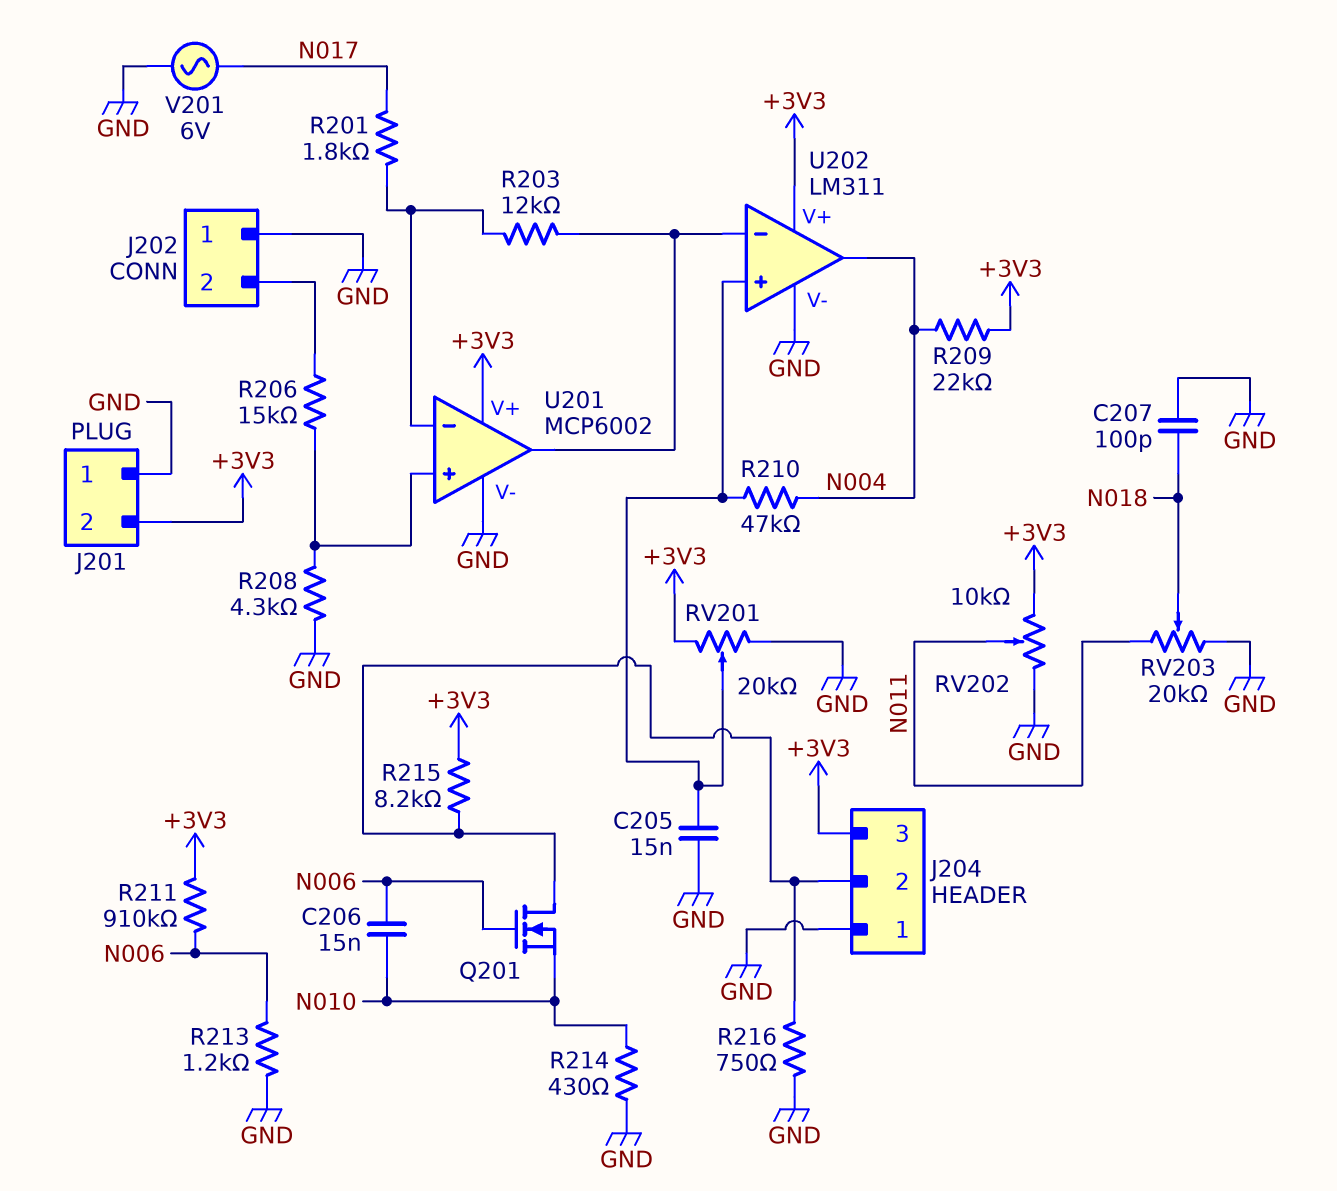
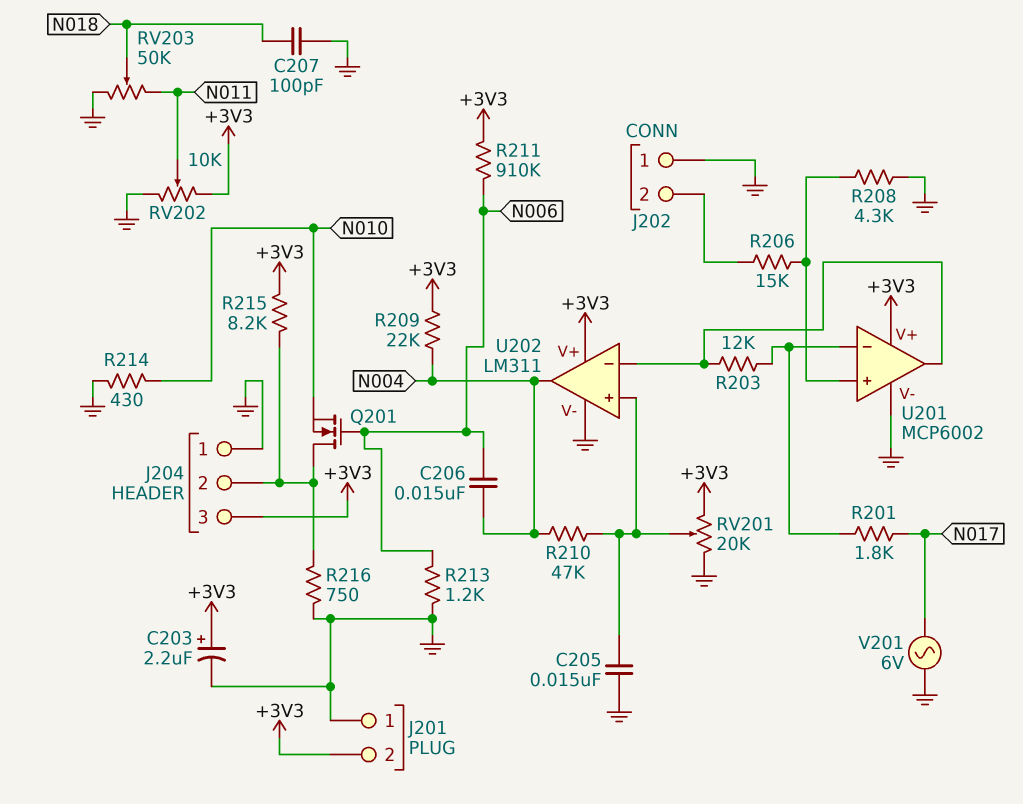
C203: none -> 2.2uF (plus +3V3, minus GND)
C206: 15nF (N006, N010) -> 15nF (N004, N006)
RV203: 20k (GND, N011, wiper N018) -> 50k (GND, N011, wiper N018)

